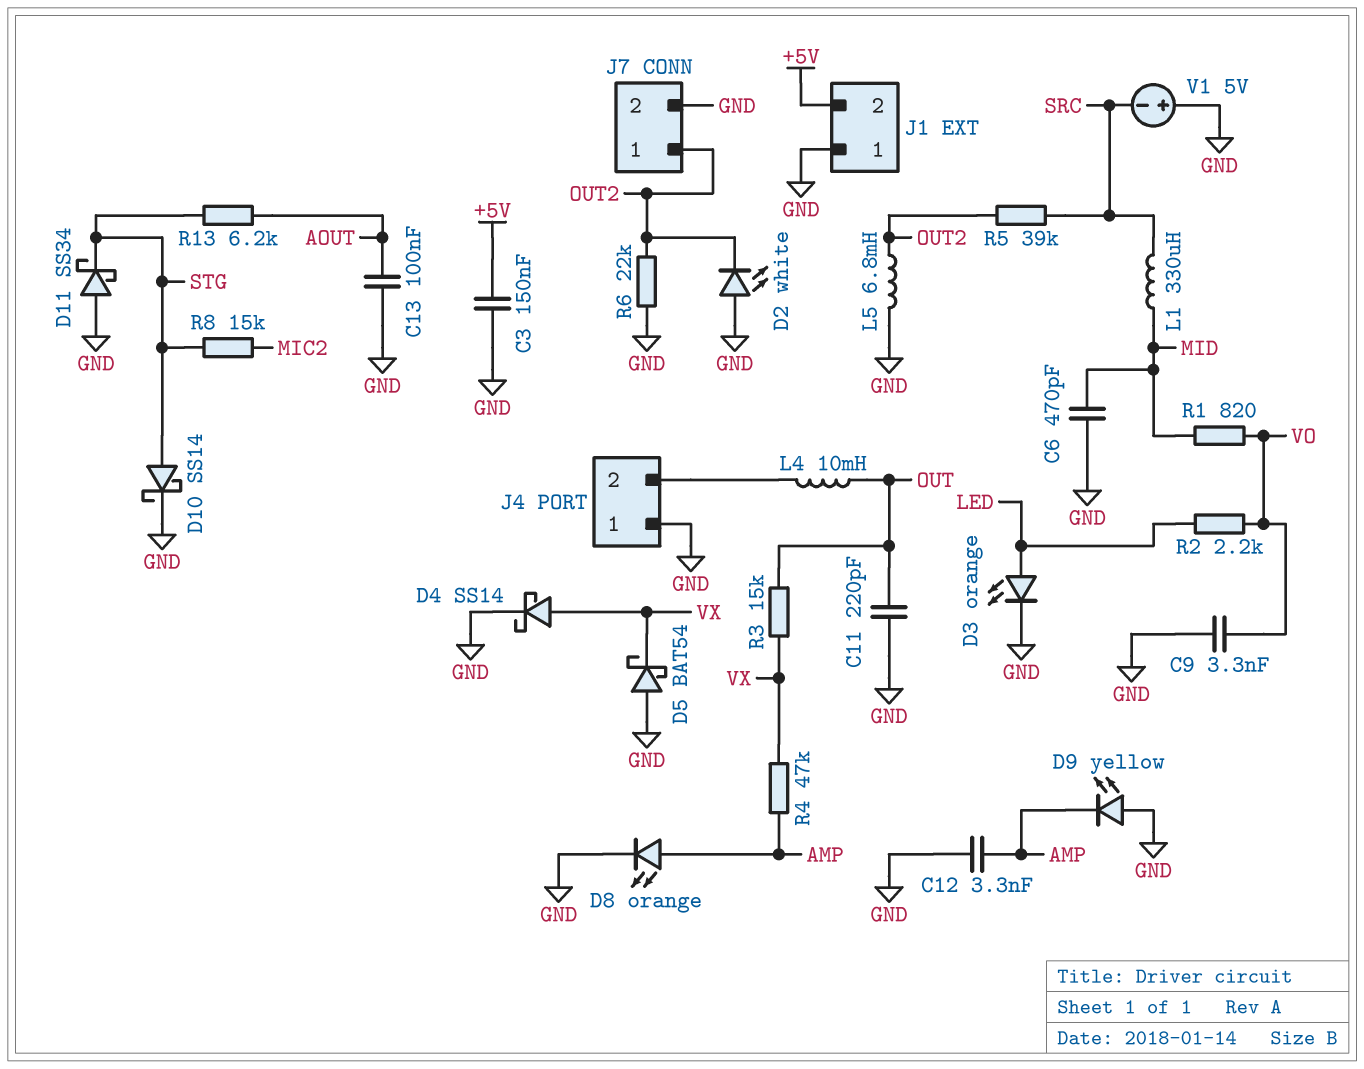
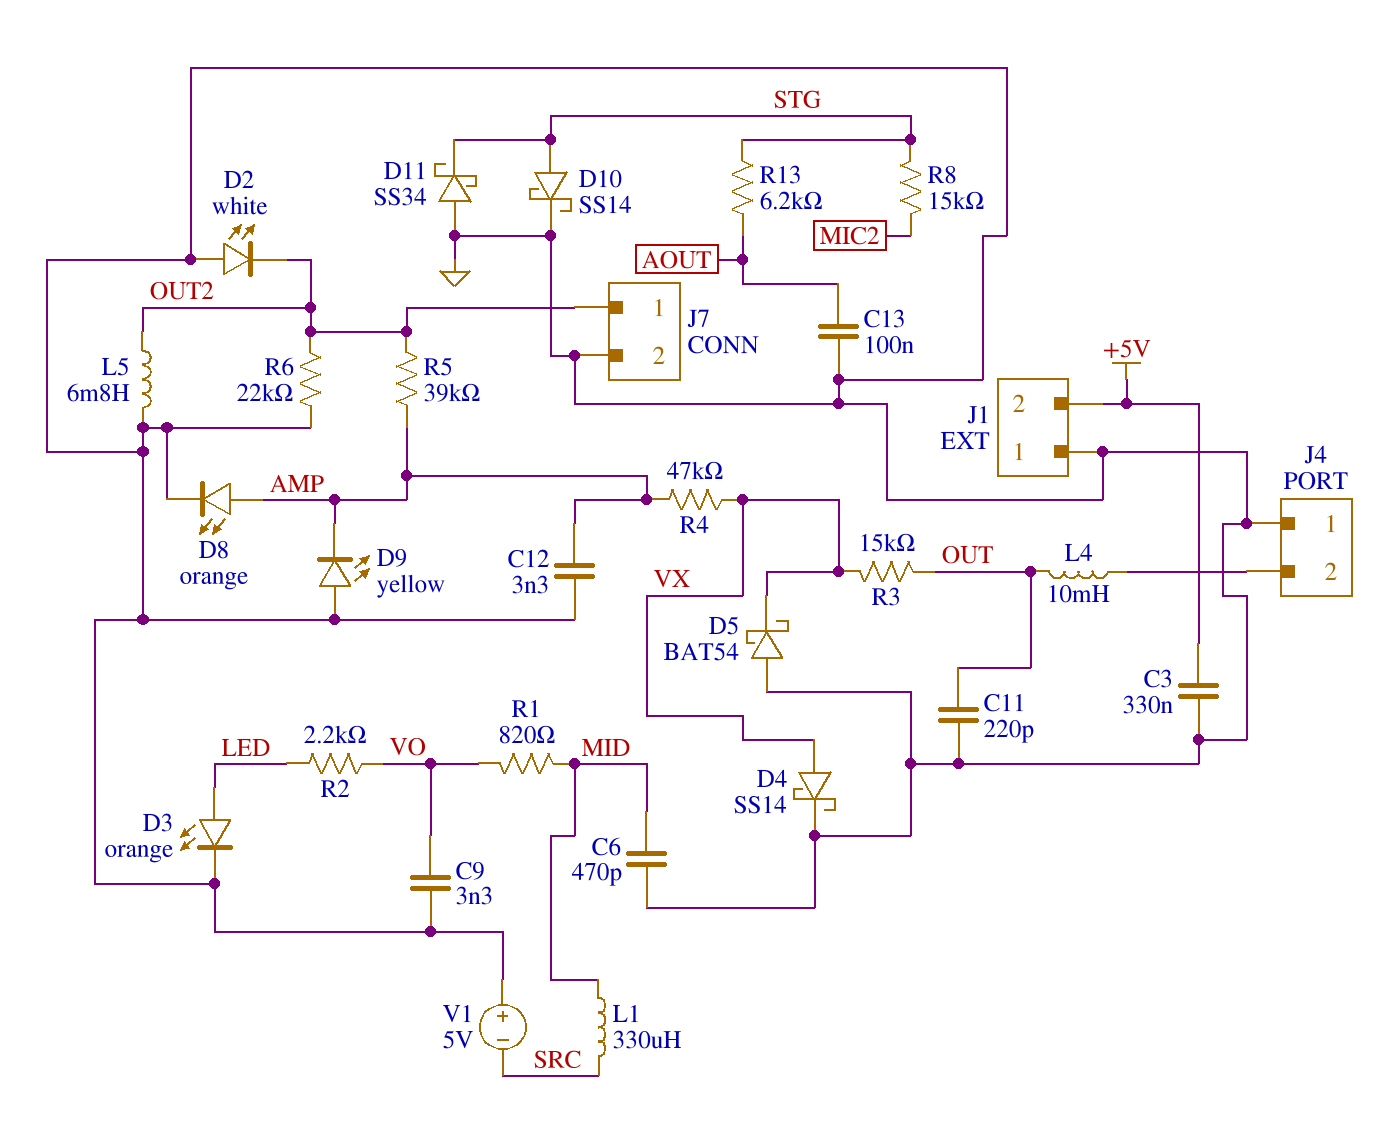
C3: 150nF (+5V, GND) -> 330nF (+5V, GND)
R5: 39k (OUT2, SRC) -> 39k (AMP, OUT2)

